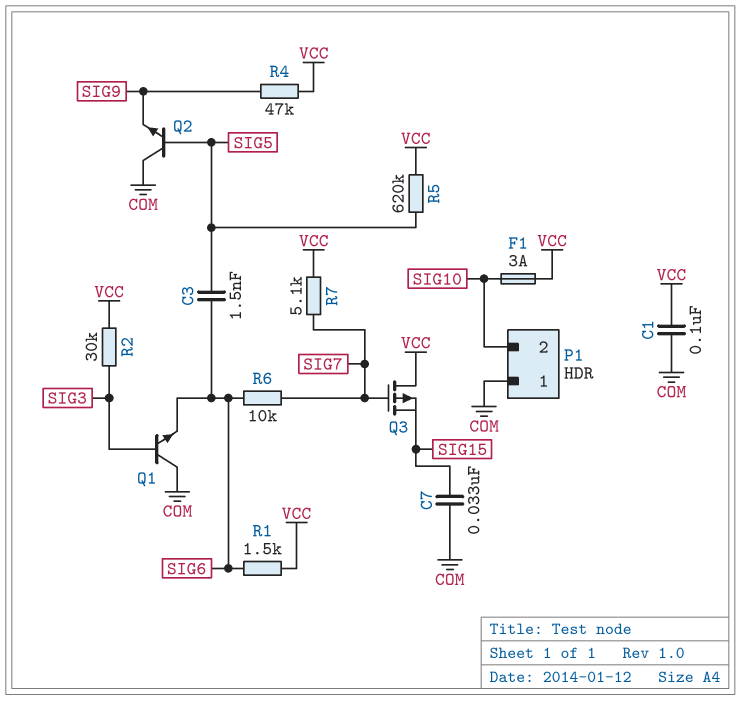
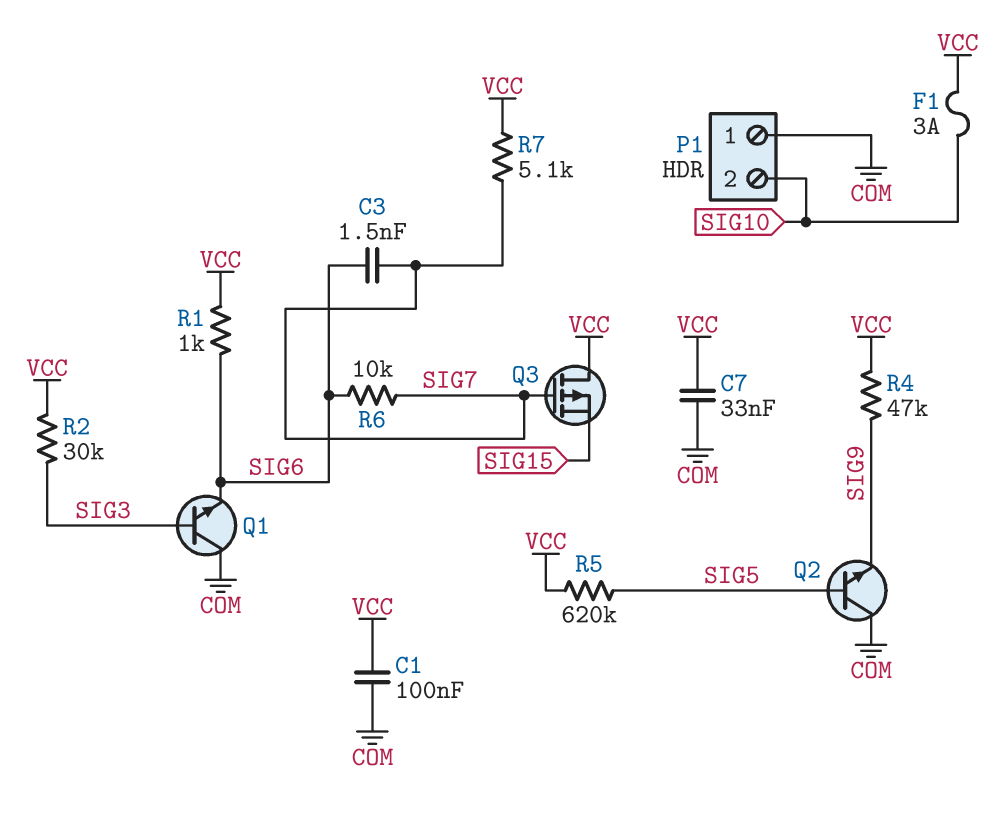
C3: 1.5nF (SIG5, SIG6) -> 1.5nF (SIG6, SIG7)
C7: 33nF (COM, SIG15) -> 33nF (COM, VCC)
R1: 1.5k (SIG6, VCC) -> 1k (SIG6, VCC)

